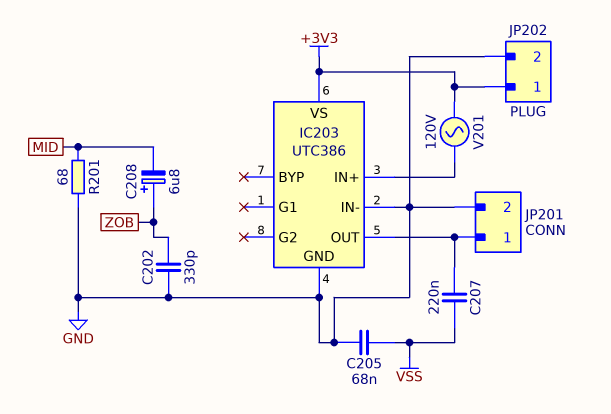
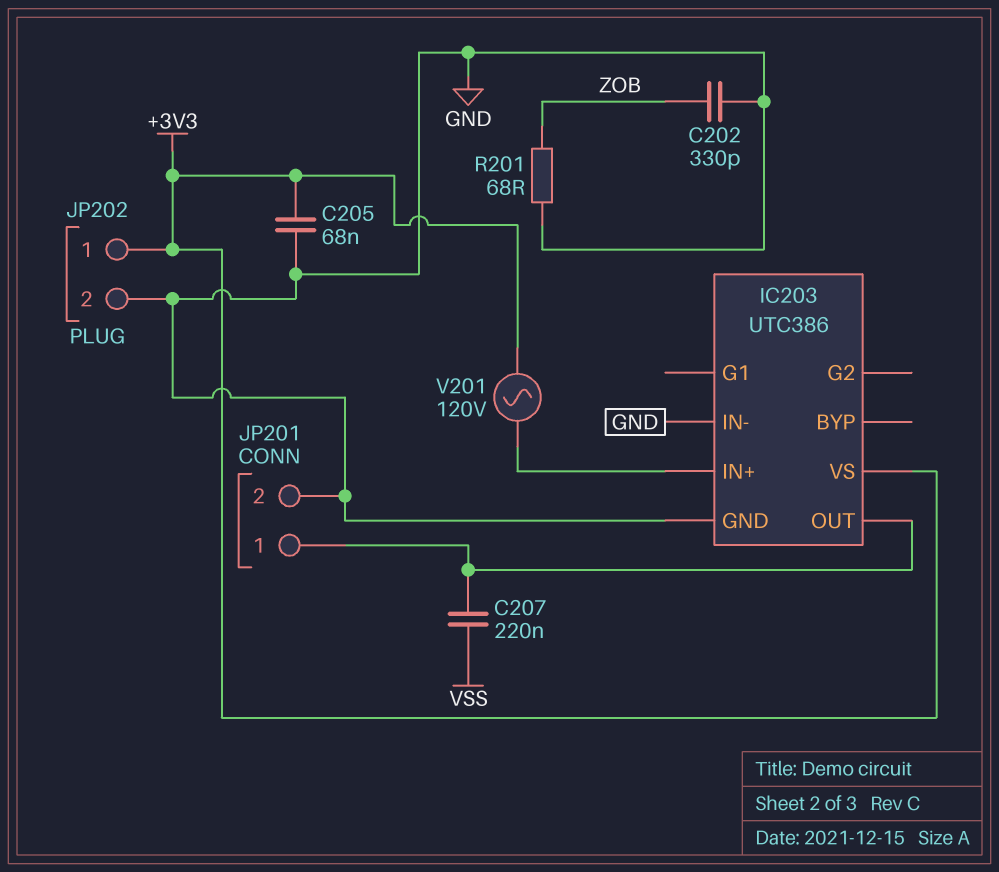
C205: 68nF (GND, VSS) -> 68nF (+3V3, GND)
C208: 6.8uF (plus ZOB, minus MID) -> none
R201: 68 (GND, MID) -> 68 (GND, ZOB)

